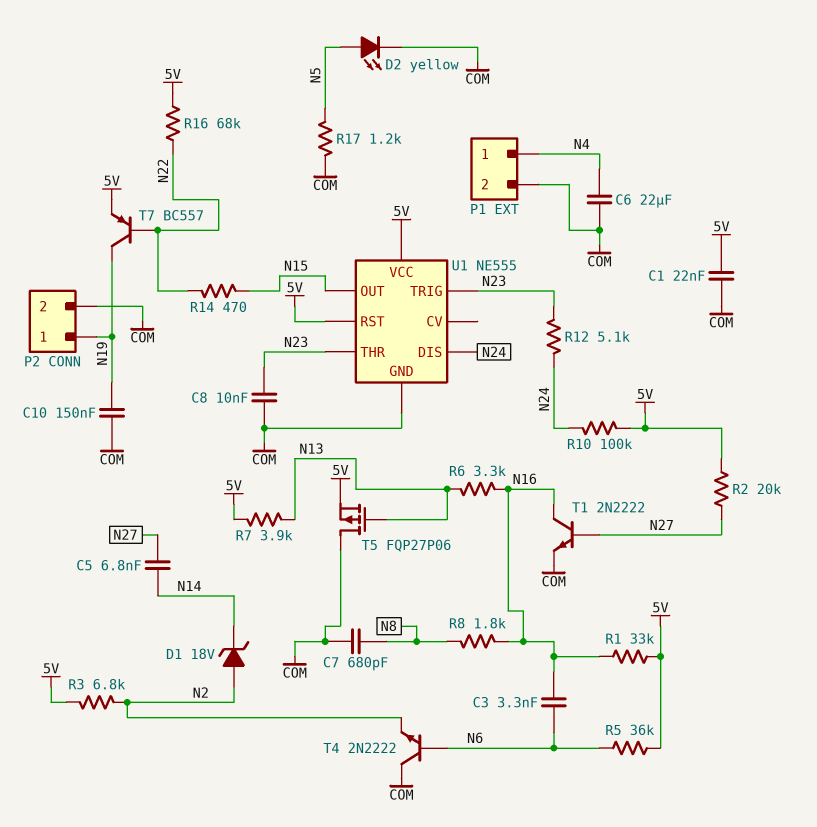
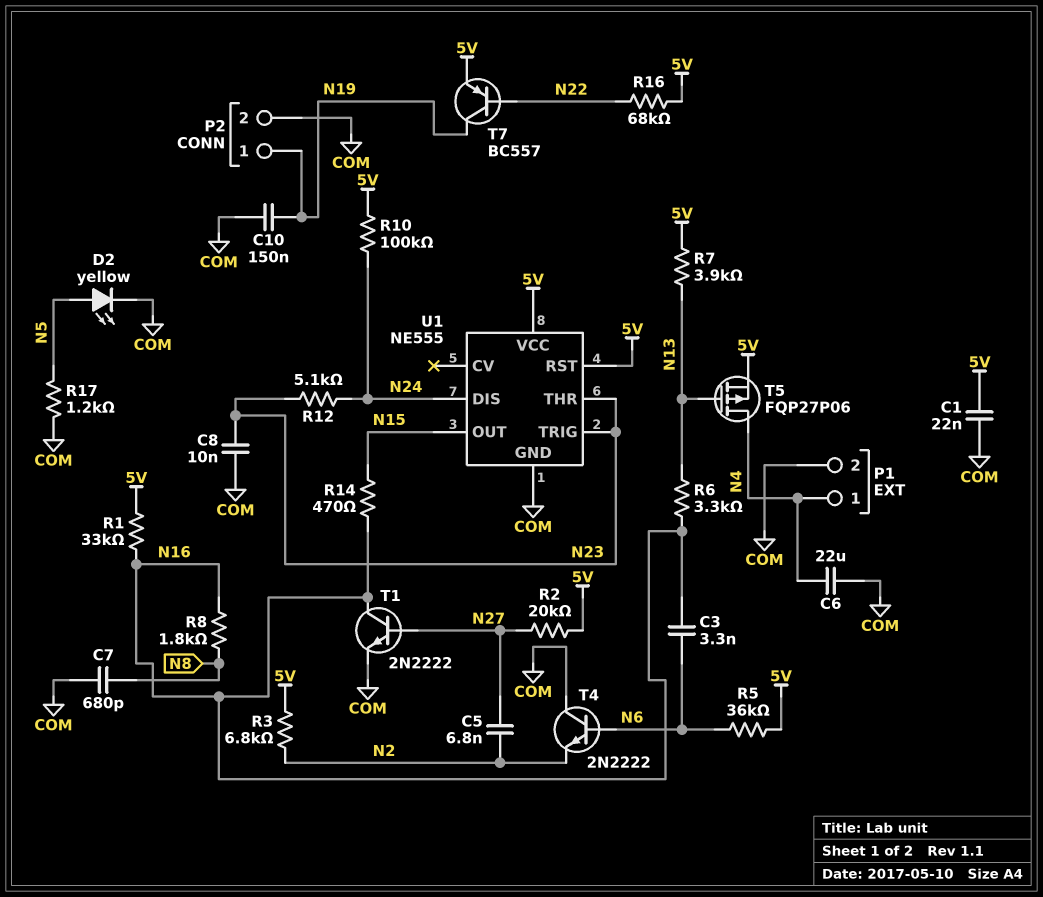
C5: 6.8nF (N14, N27) -> 6.8nF (N2, N27)
D1: zener 18V (A N2, K N14) -> none
R14: 470 (N15, N22) -> 470 (N15, N16)
T5: PMOS FQP27P06 (G N13, D COM, S 5V) -> PMOS FQP27P06 (G N13, D N4, S 5V)

